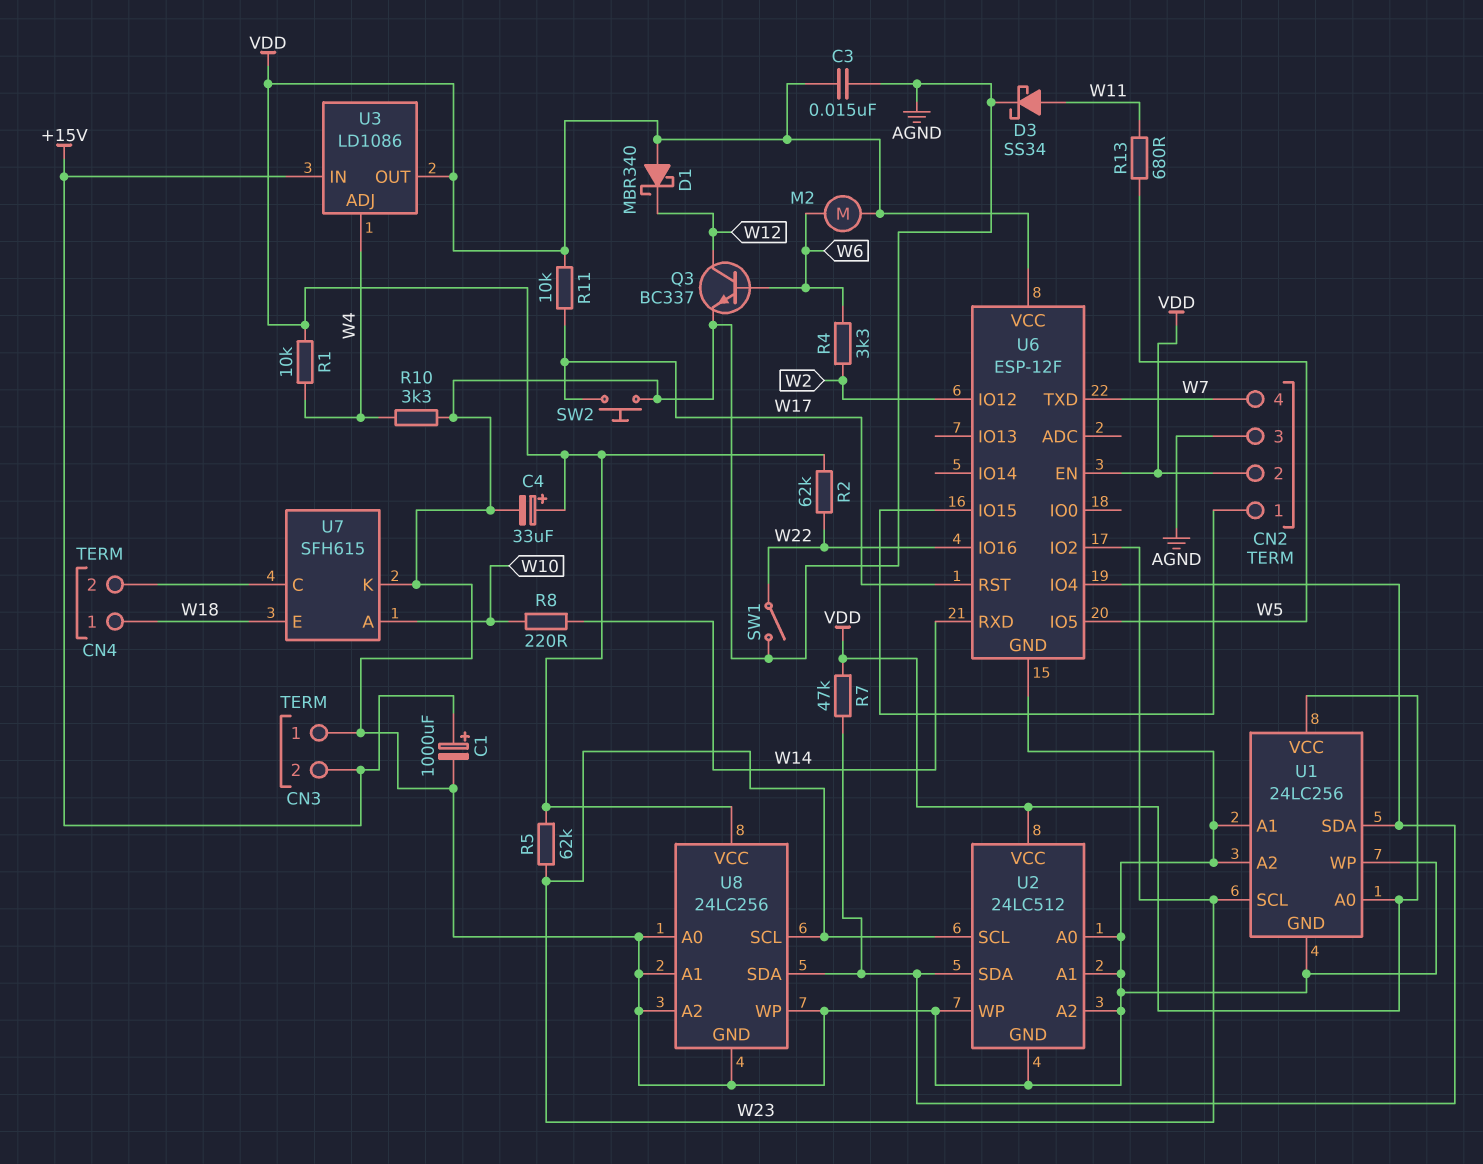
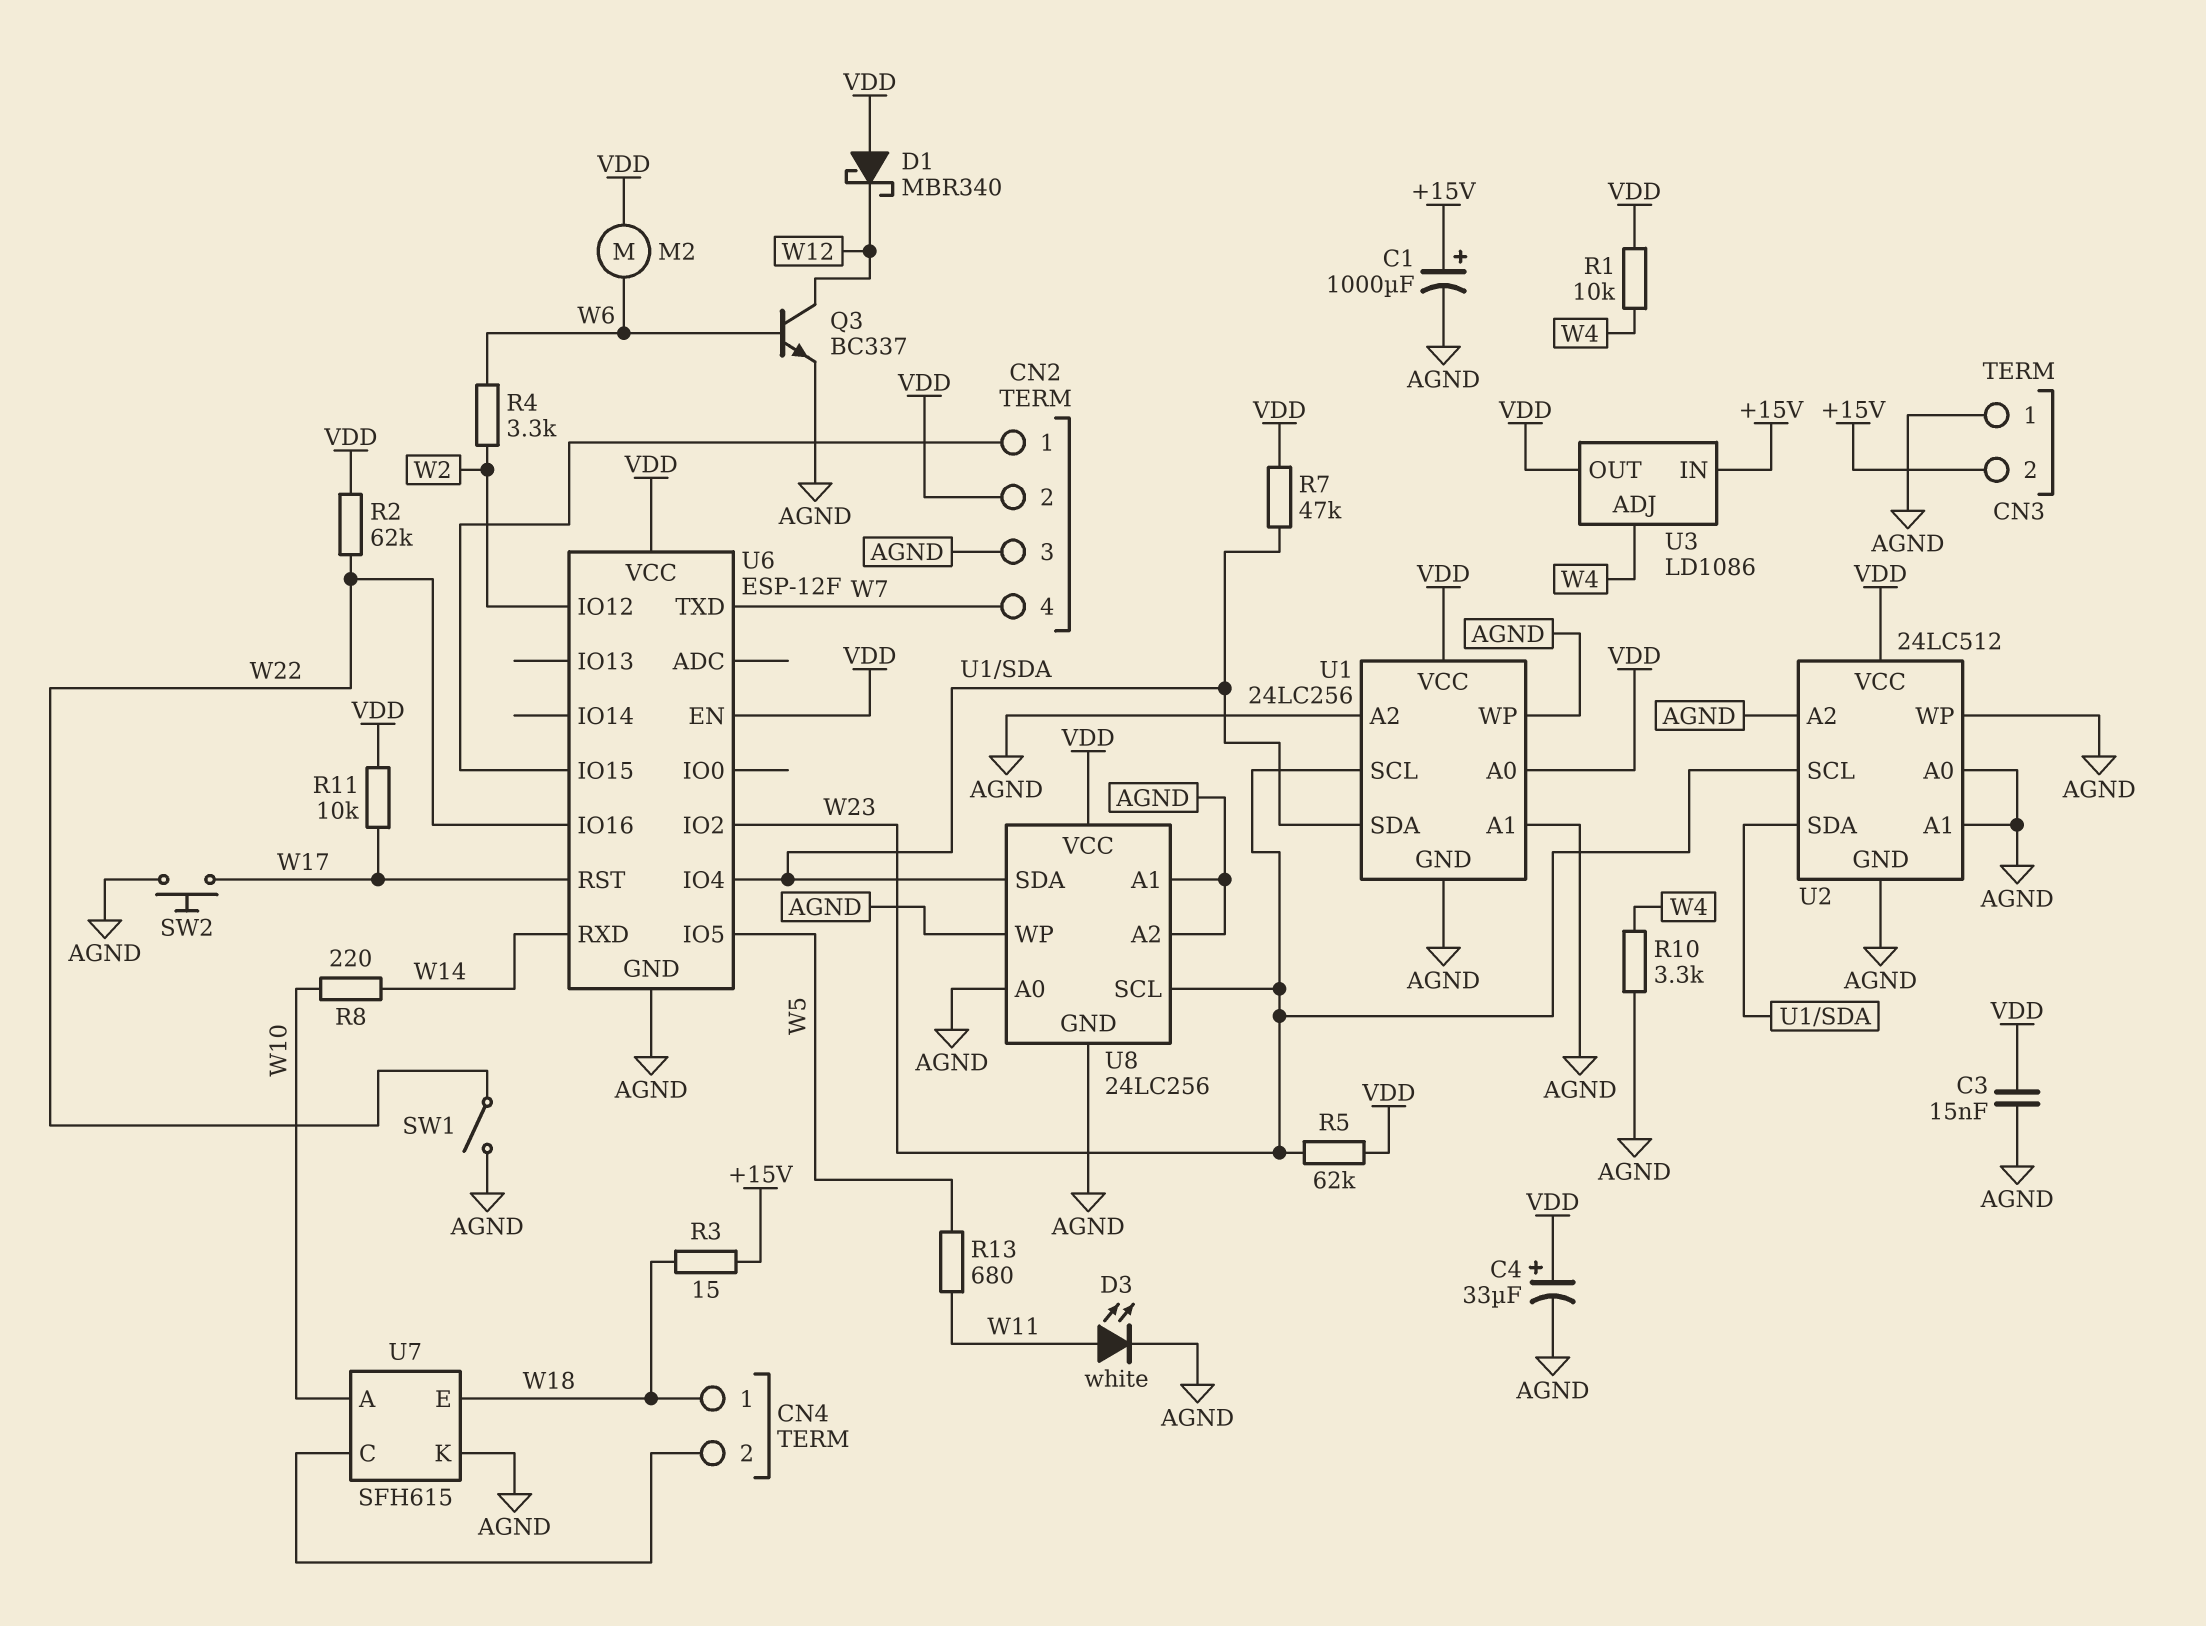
D3: schottky SS34 (A W11, K AGND) -> LED white (A W11, K AGND)
R3: none -> 15 (+15V, W18)

